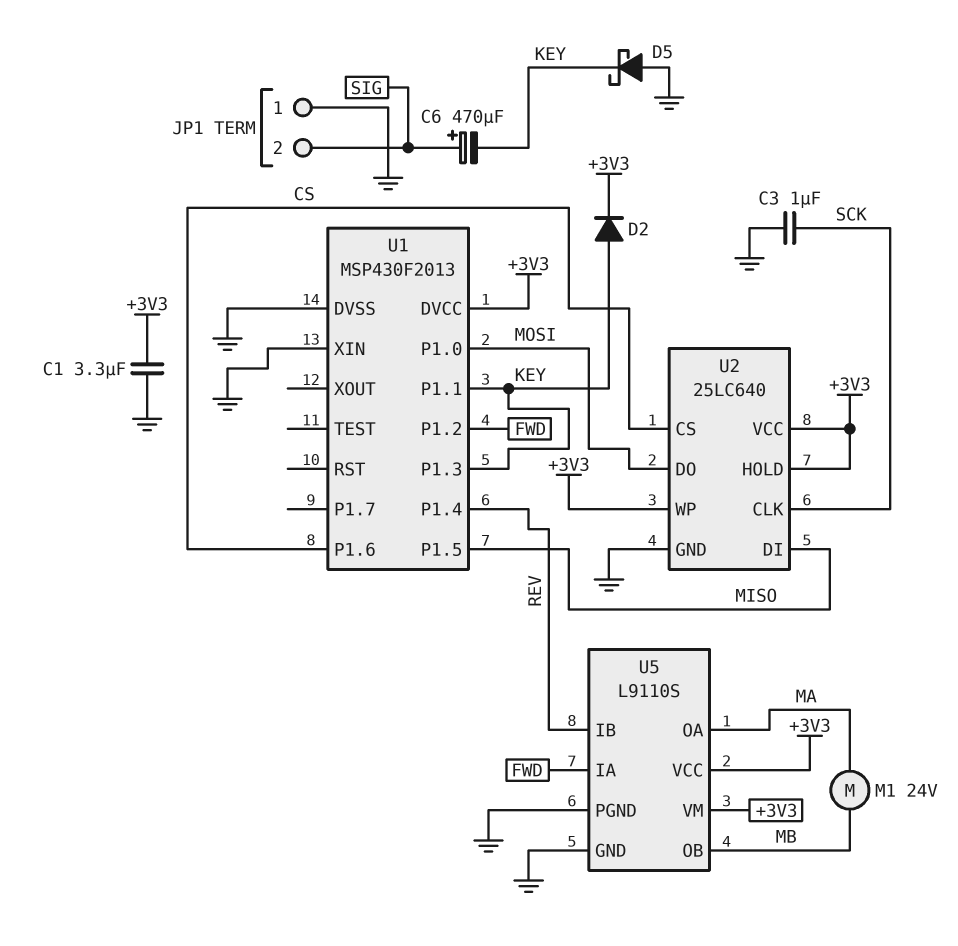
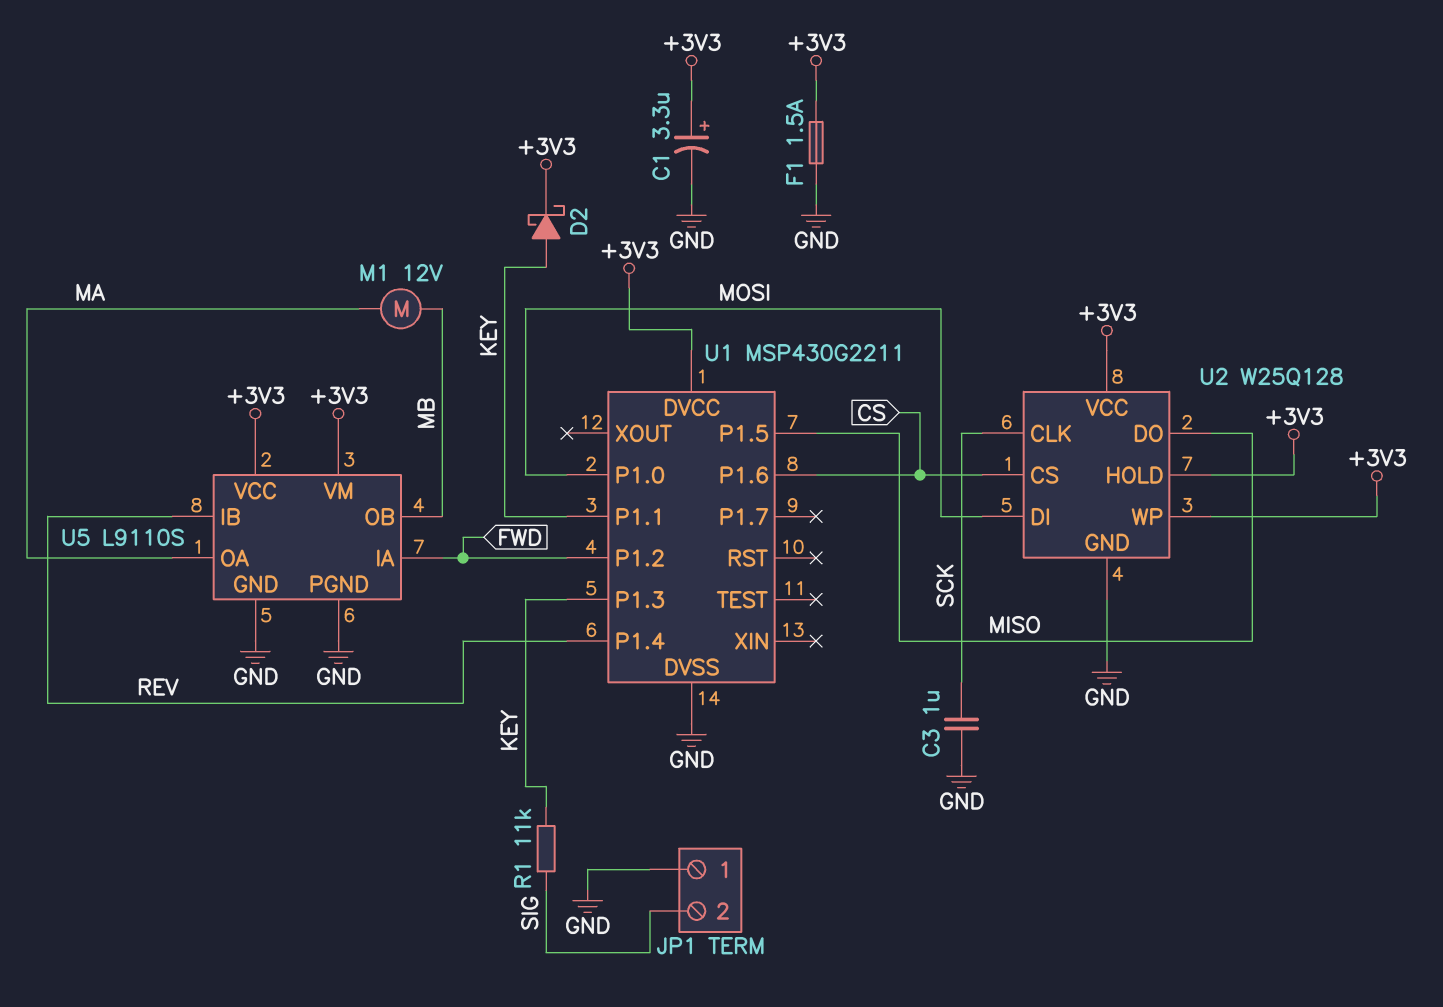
C1: 3.3uF (+3V3, GND) -> 3.3uF (plus +3V3, minus GND)
C6: 470uF (plus SIG, minus KEY) -> none
D2: diode (A KEY, K +3V3) -> schottky (A KEY, K +3V3)
D5: schottky (A GND, K KEY) -> none
F1: none -> 1.5A (+3V3, GND)
M1: motor 24V (MA, MB) -> motor 12V (MA, MB)
R1: none -> 11k (KEY, SIG)
U1: MSP430F2013 -> MSP430G2211
U1 pin XIN: GND -> none
U2: 25LC640 -> W25Q128
U2 pin DI: MISO -> MOSI
U2 pin DO: MOSI -> MISO

